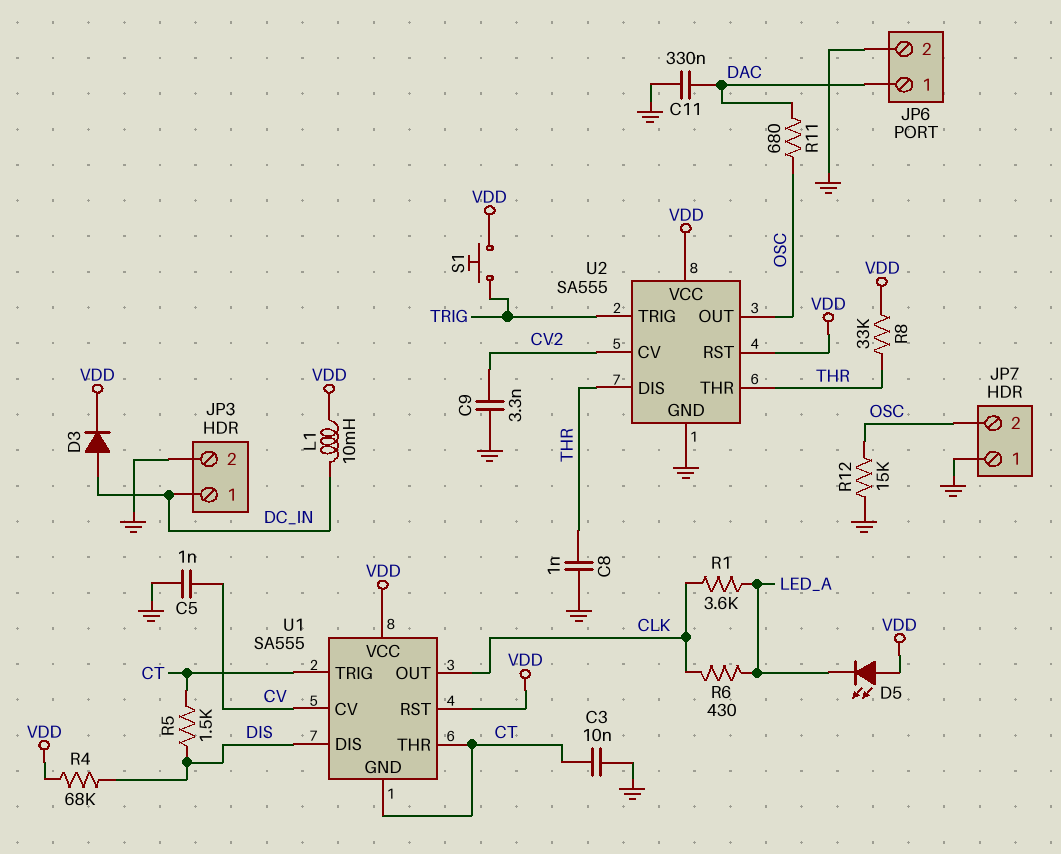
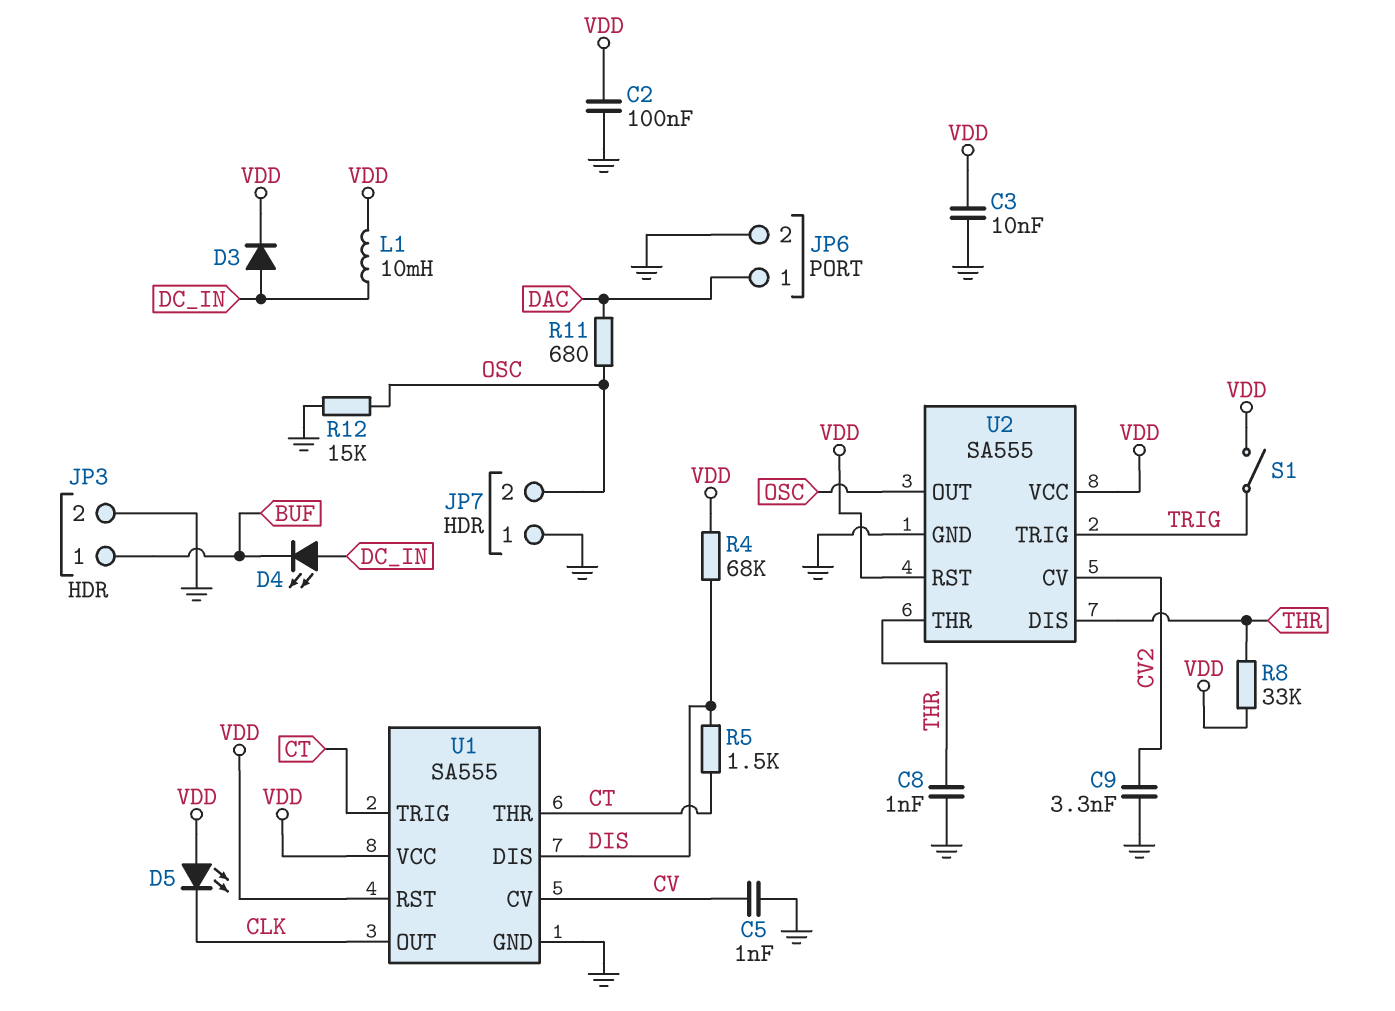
C2: none -> 100nF (GND, VDD)
C3: 10nF (CT, GND) -> 10nF (GND, VDD)
C11: 330nF (DAC, GND) -> none
D4: none -> LED (A DC_IN, K BUF)
D5: LED (A VDD, K LED_A) -> LED (A VDD, K CLK)
JP3 pin 1: DC_IN -> BUF
R1: 3.6k (CLK, LED_A) -> none
R6: 430 (CLK, LED_A) -> none
S1: button (TRIG, VDD) -> switch (TRIG, VDD)
U1 pin GND: CT -> GND

